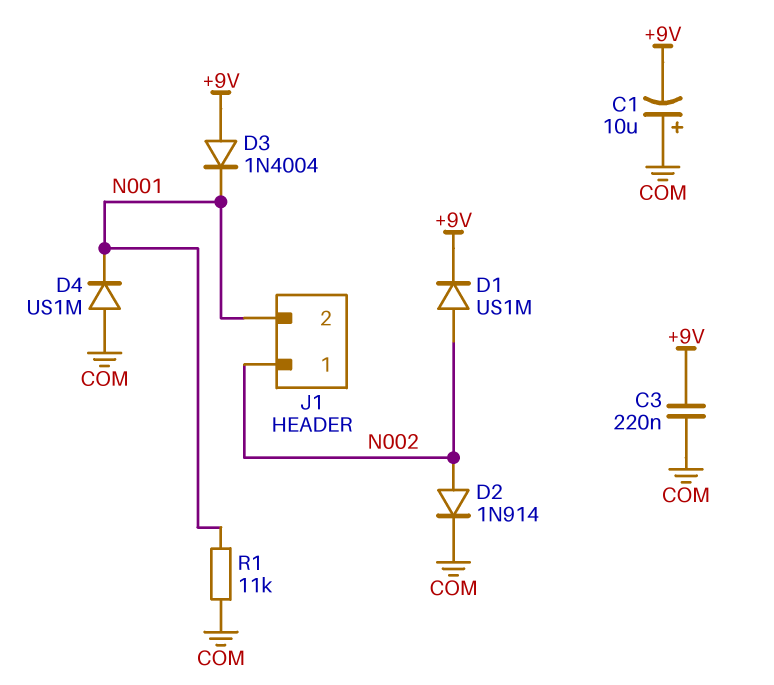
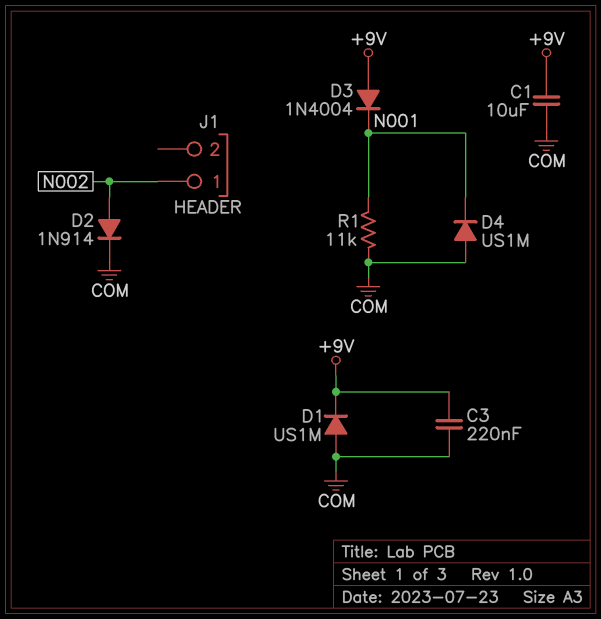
C1: 10uF (plus COM, minus +9V) -> 10uF (+9V, COM)
D1: diode US1M (A N002, K +9V) -> diode US1M (A COM, K +9V)
J1 pin 2: N001 -> none

